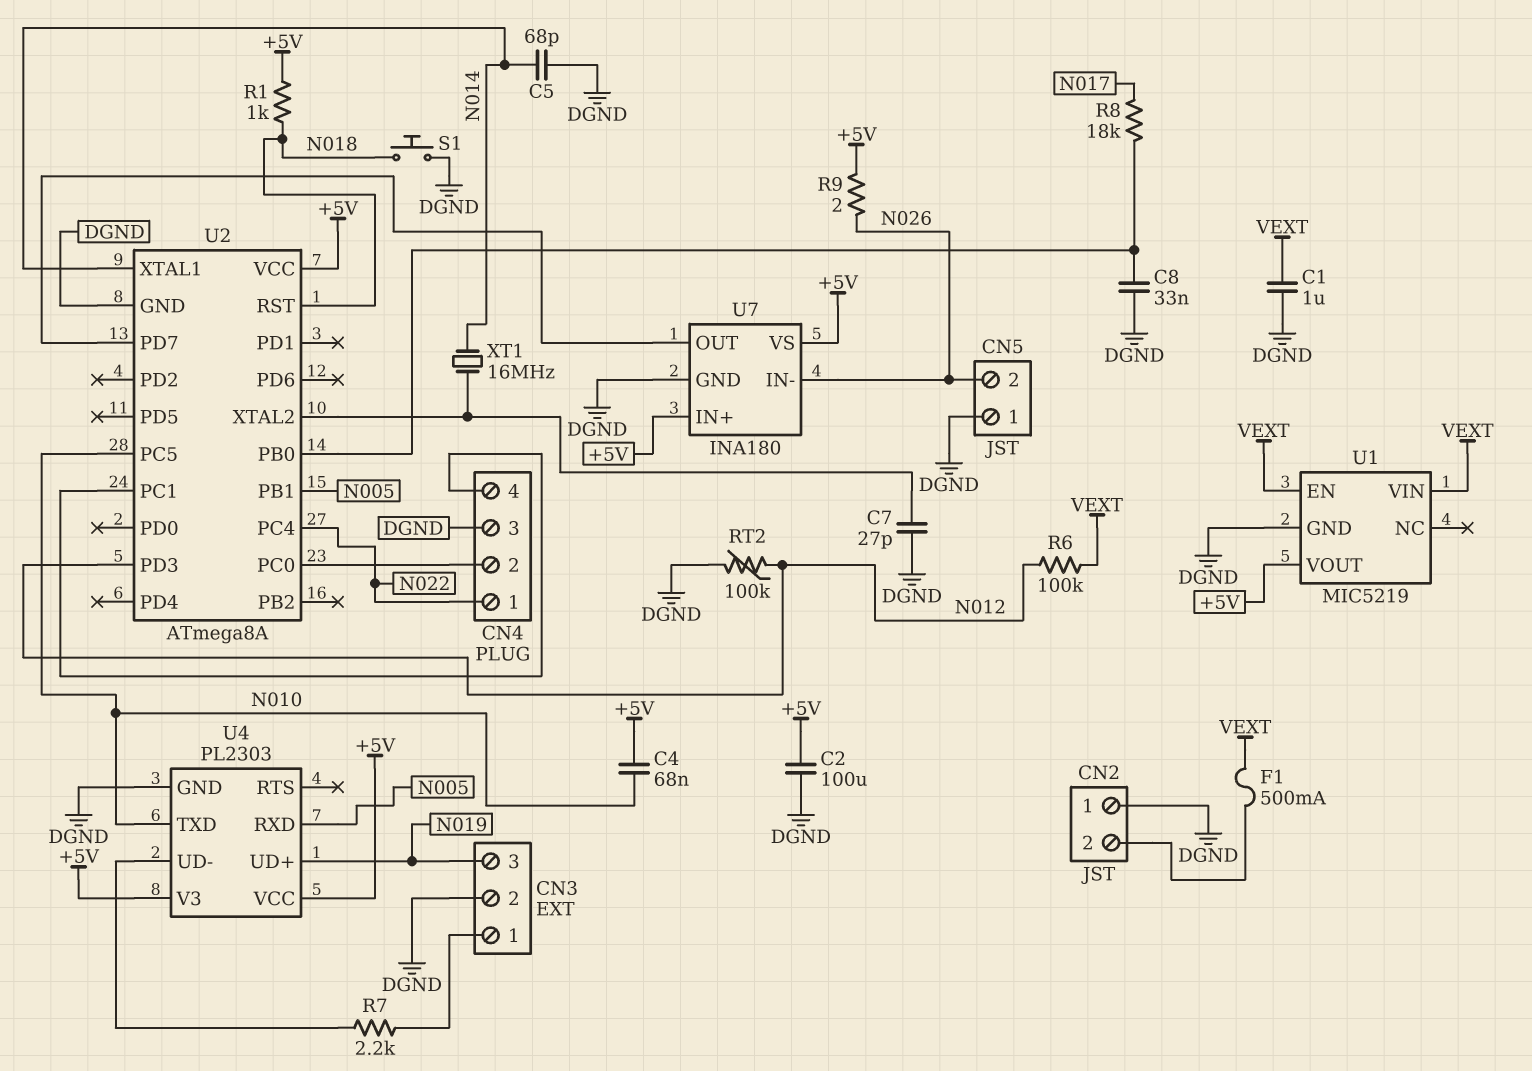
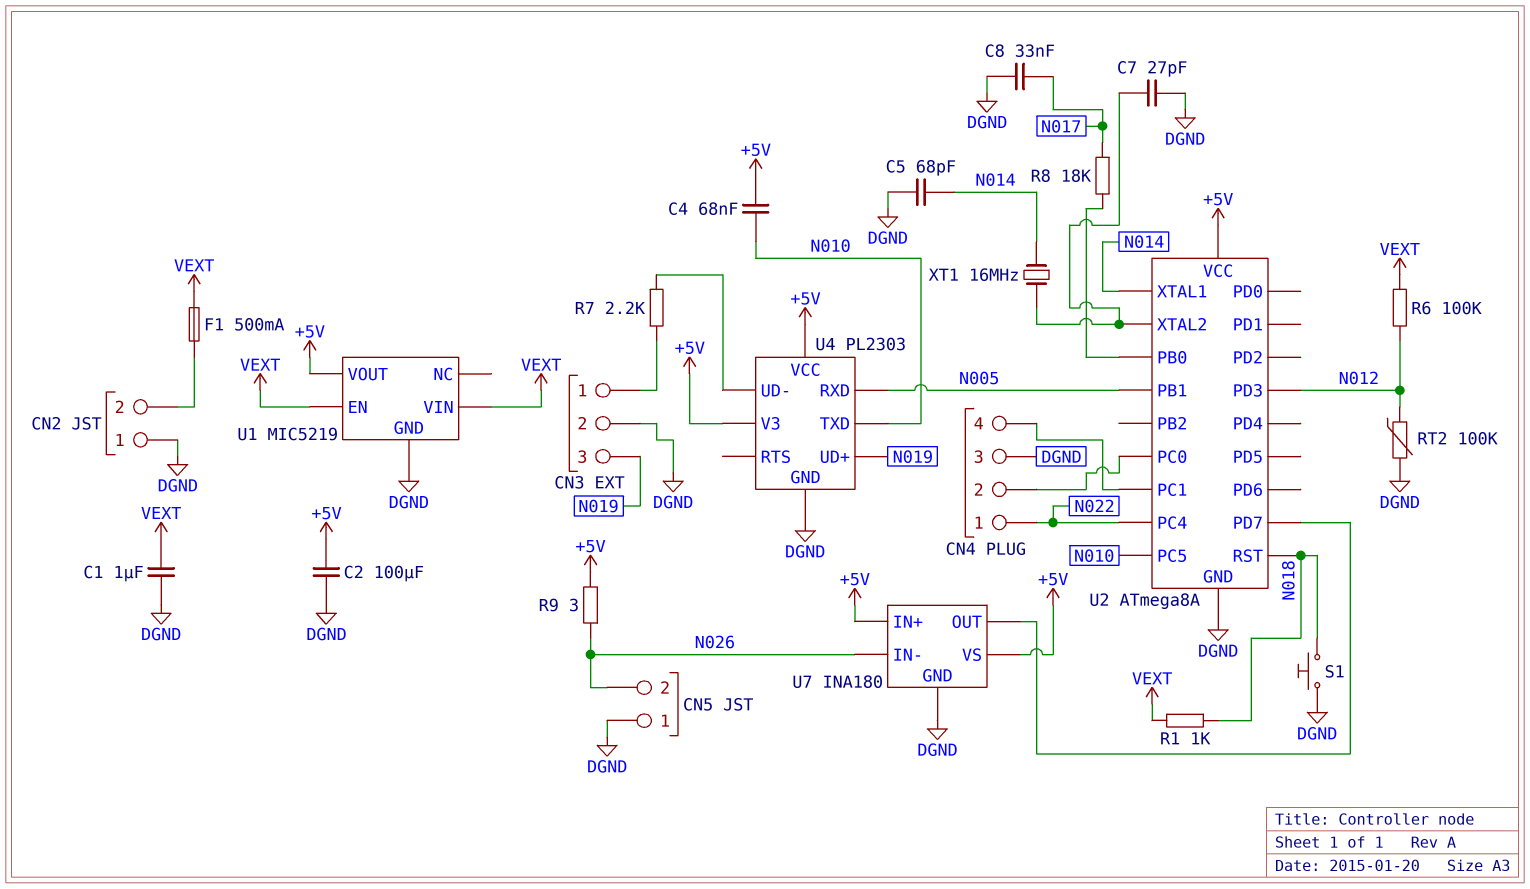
C8: 33nF (DGND, U2/PB0) -> 33nF (DGND, N017)
R1: 1k (+5V, N018) -> 1k (N018, VEXT)
R9: 2 (+5V, N026) -> 3 (+5V, N026)

